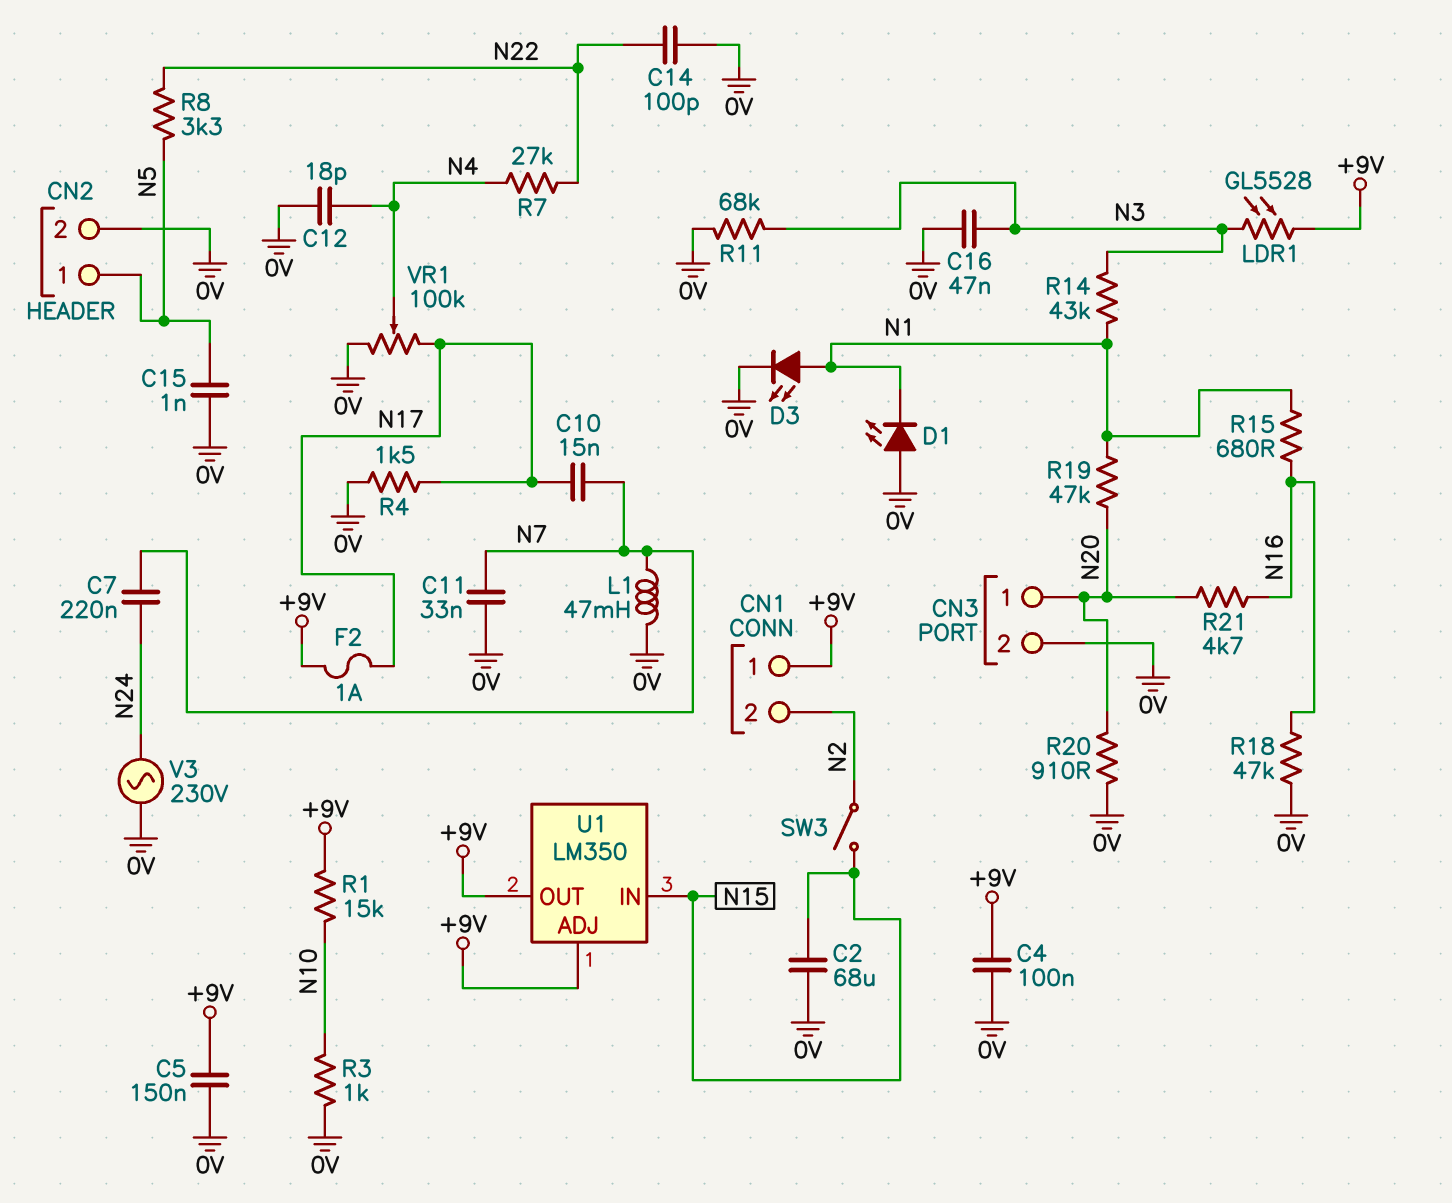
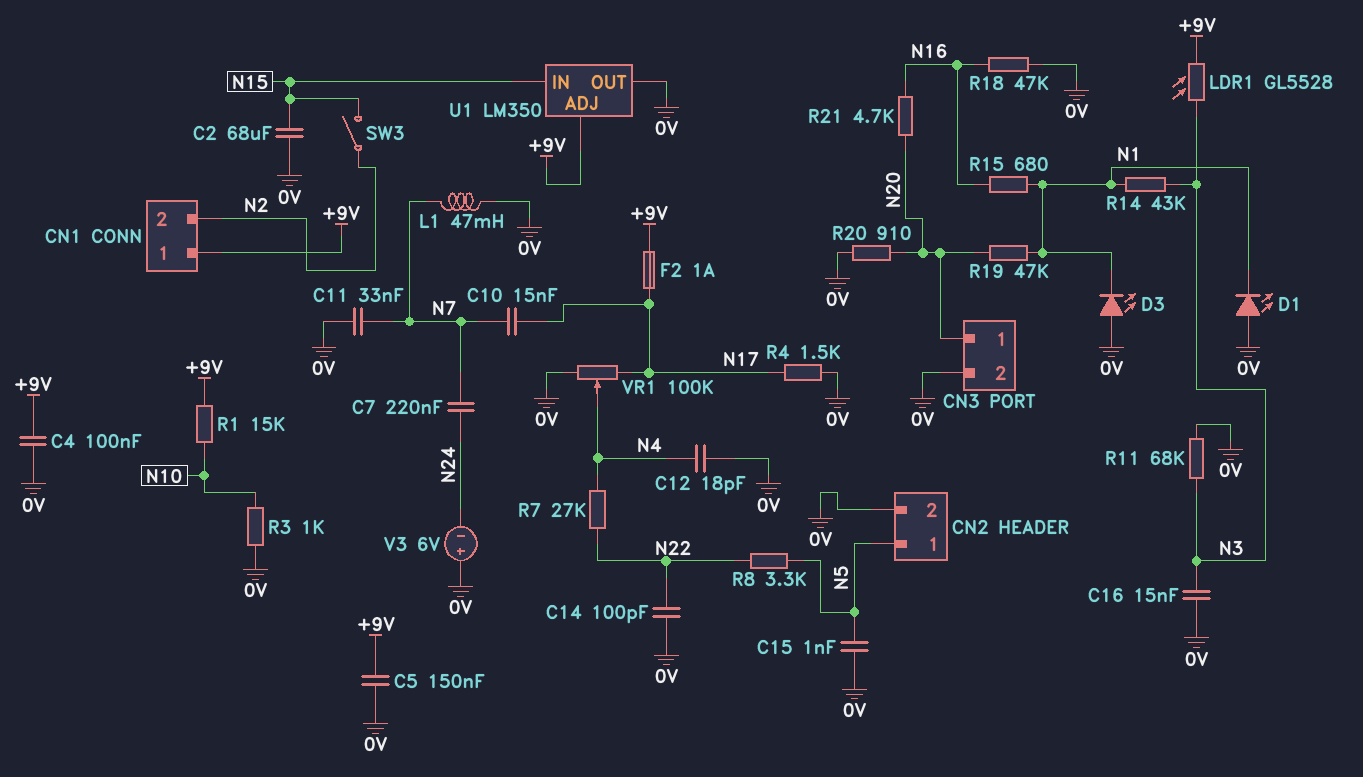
C16: 47nF (0V, N3) -> 15nF (0V, N3)
D3: LED (A N1, K 0V) -> LED (A 0V, K N1)
U1 pin OUT: +9V -> 0V
V3: AC 230V (0V, N24) -> 6V (plus 0V, minus N24)

